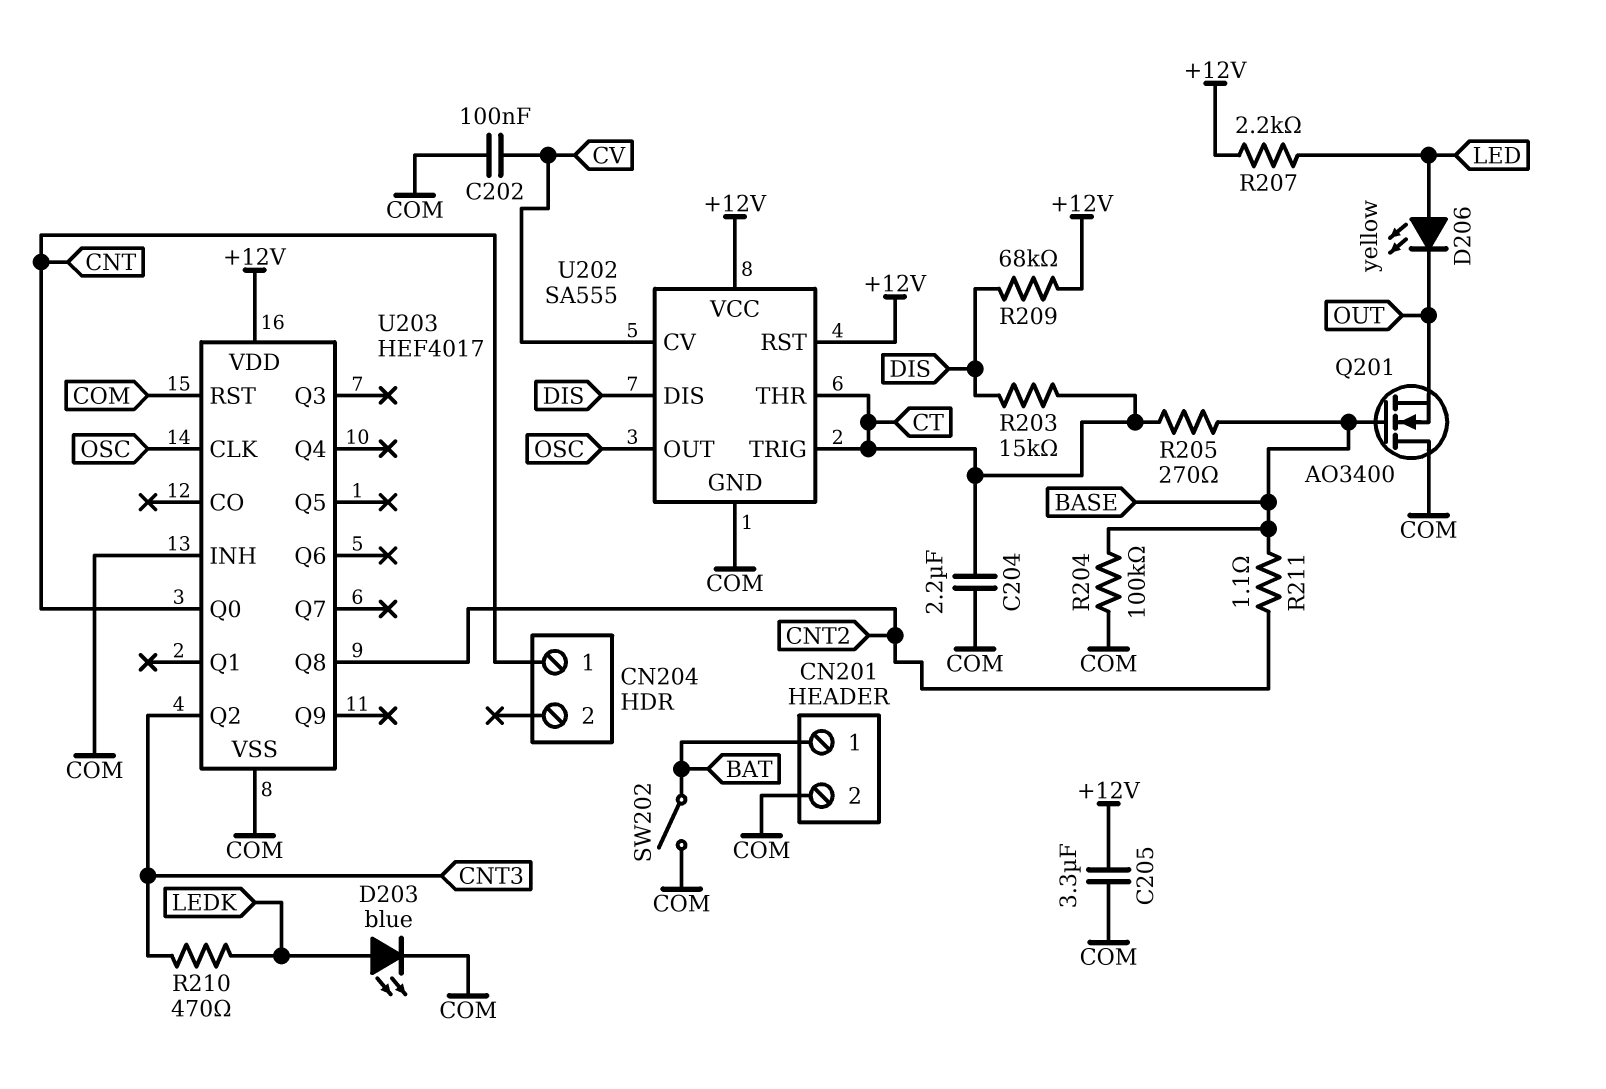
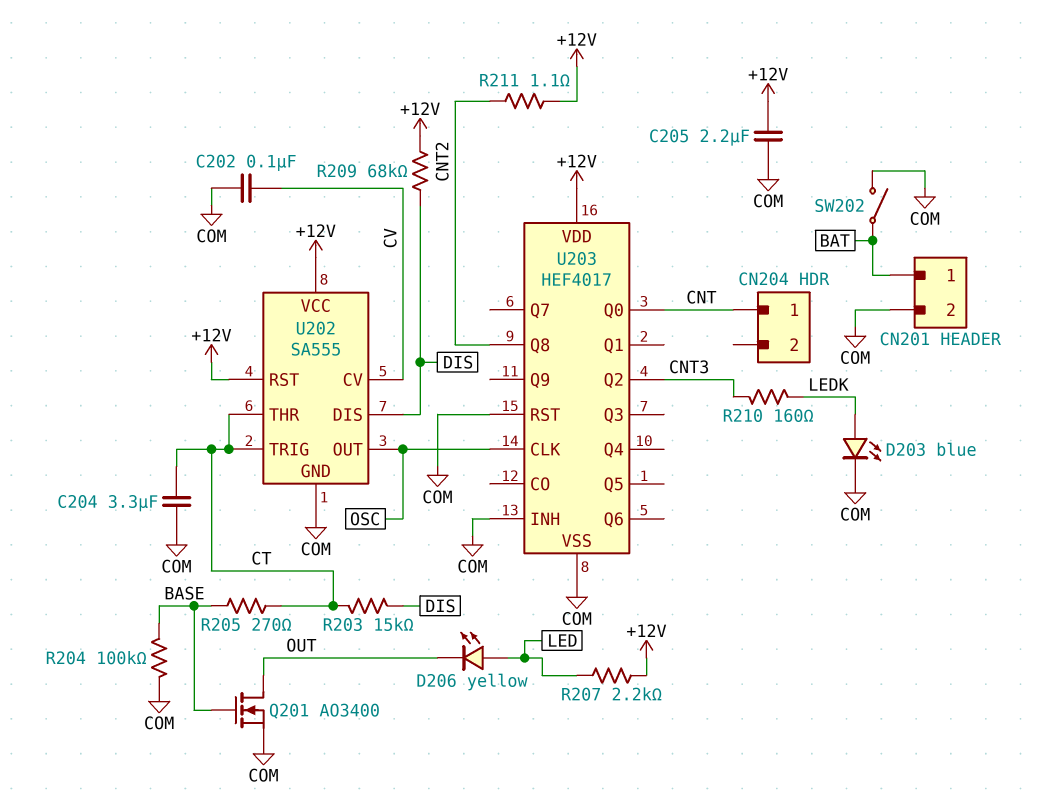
C204: 2.2uF (COM, CT) -> 3.3uF (COM, CT)
C205: 3.3uF (+12V, COM) -> 2.2uF (+12V, COM)
Q201: NMOS AO3400 (G BASE, D COM, S OUT) -> NMOS AO3400 (G BASE, D OUT, S COM)
R210: 470 (CNT3, LEDK) -> 160 (CNT3, LEDK)
R211: 1.1 (BASE, CNT2) -> 1.1 (+12V, CNT2)

